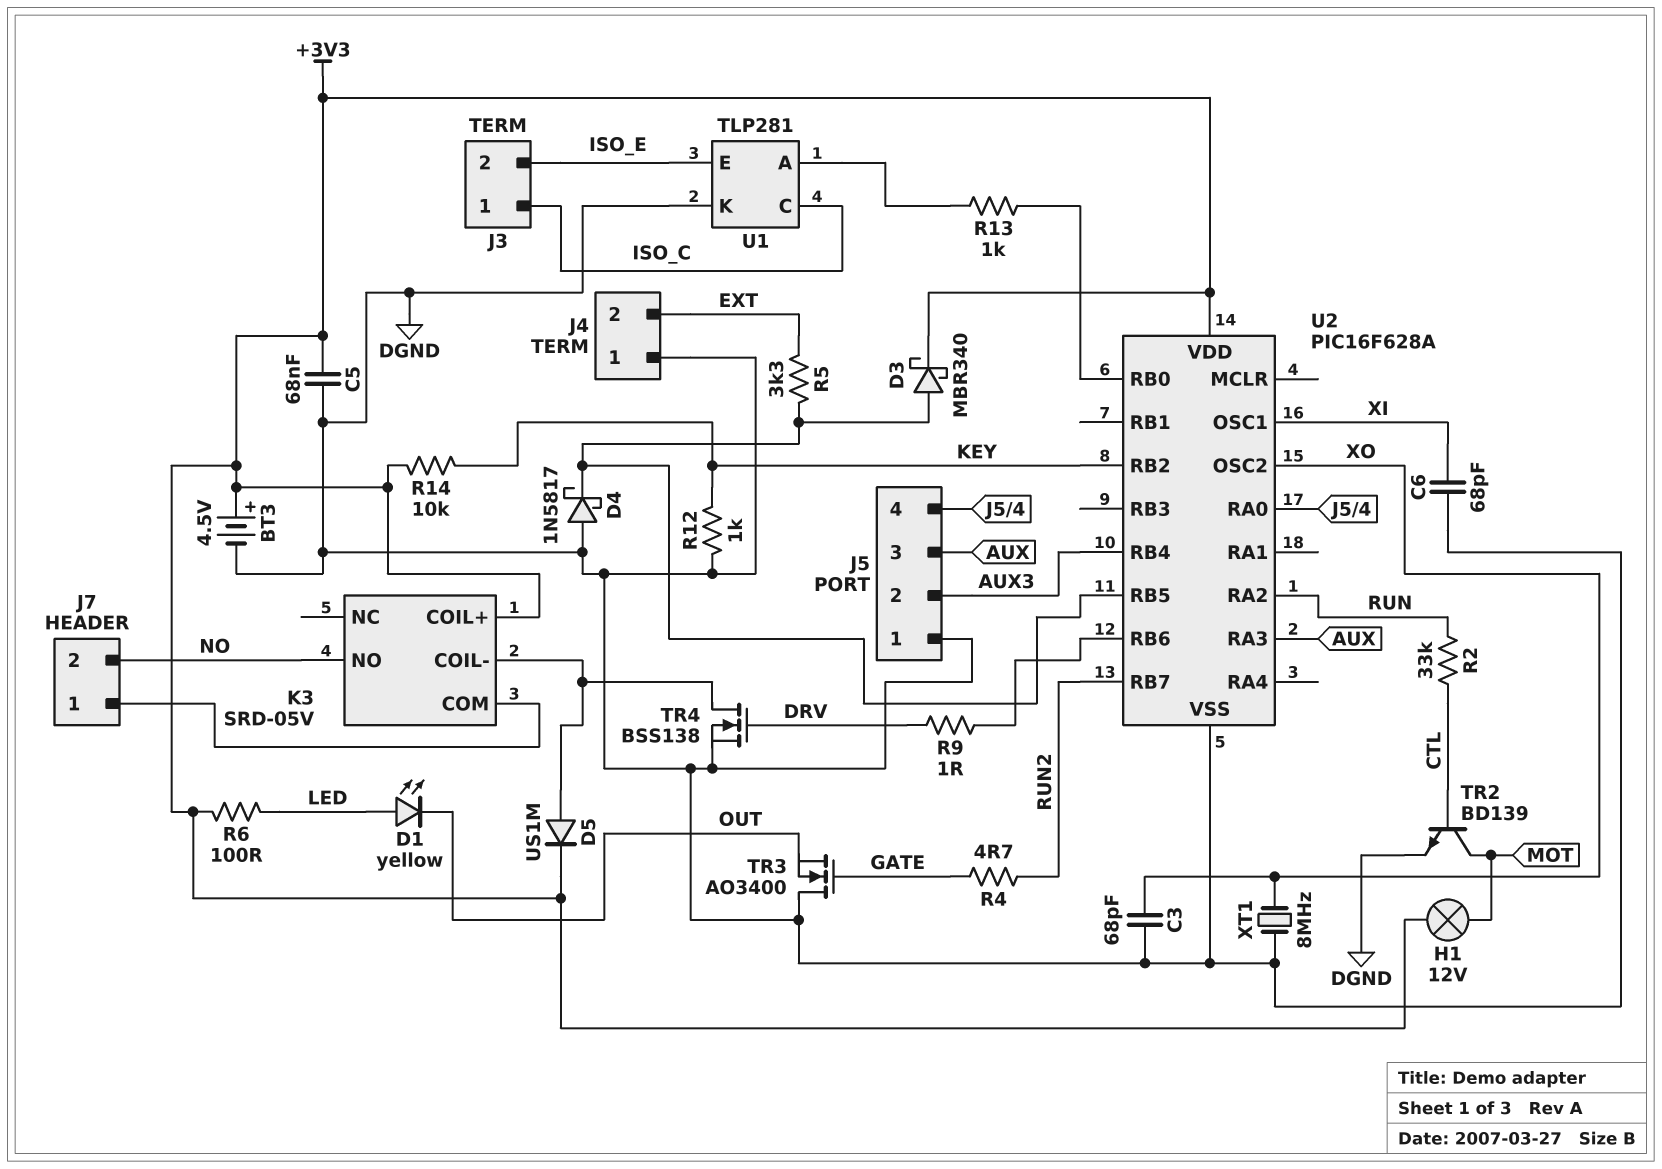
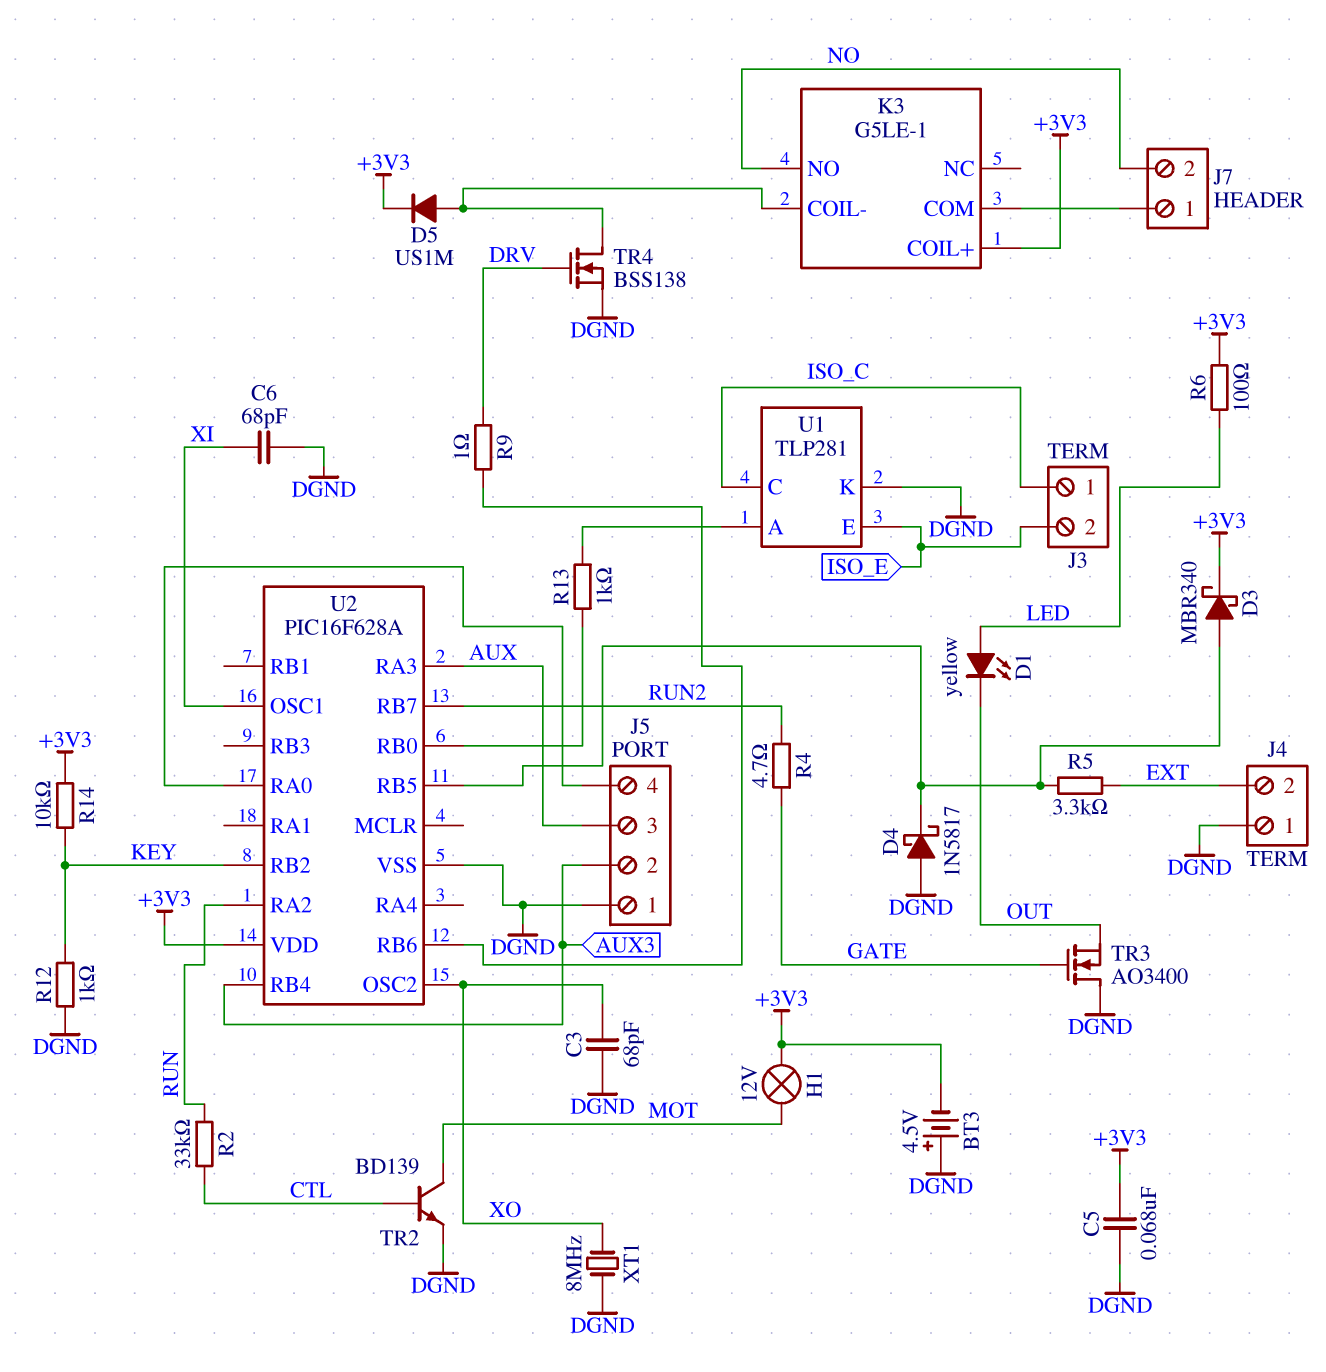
BT3: 4.5V (plus +3V3, minus DGND) -> 4.5V (plus DGND, minus +3V3)
K3: SRD-05V -> G5LE-1

